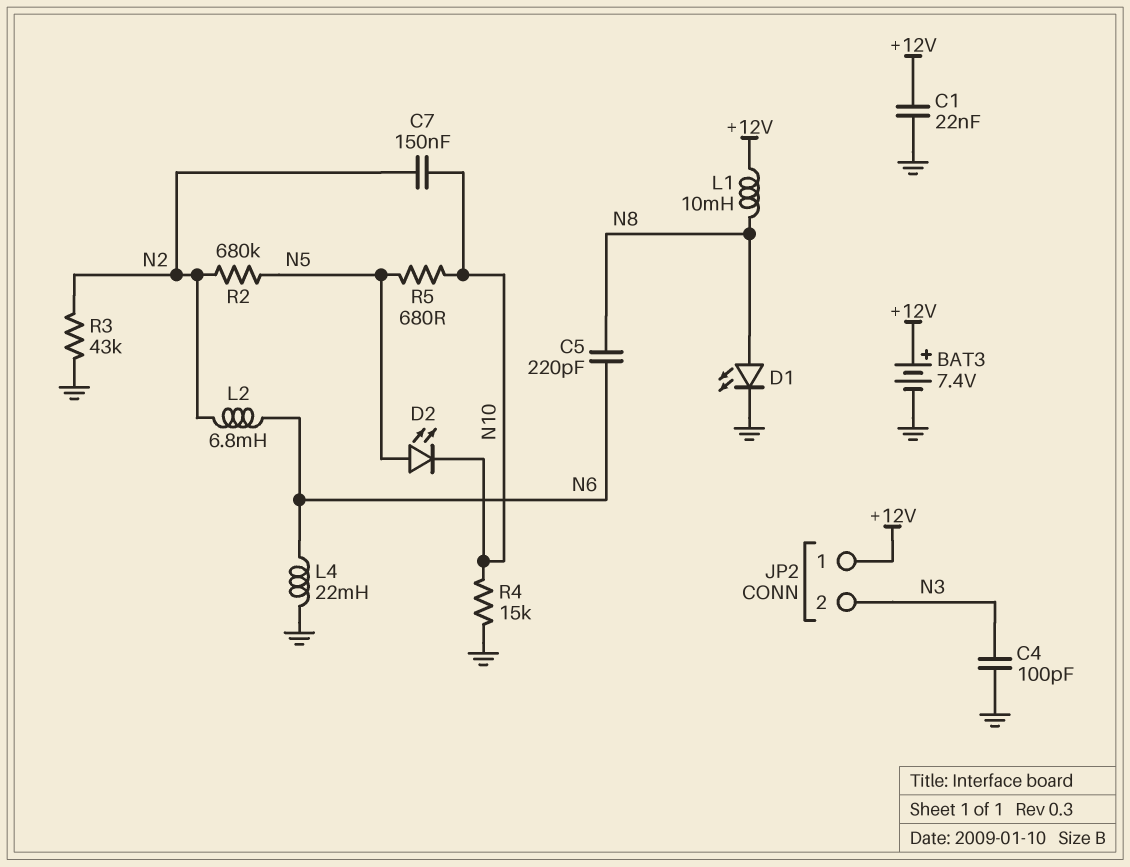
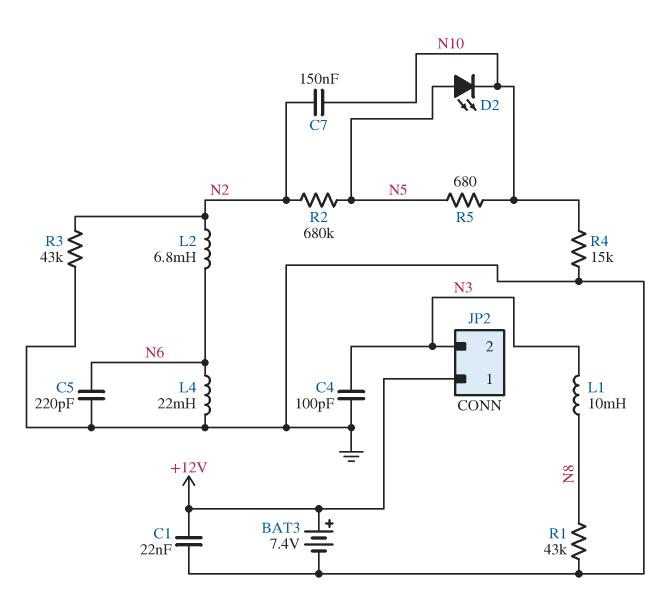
C5: 220pF (N6, N8) -> 220pF (GND, N6)
D1: LED (A N8, K GND) -> none
L1: 10mH (+12V, N8) -> 10mH (N3, N8)
R1: none -> 43k (GND, N8)

